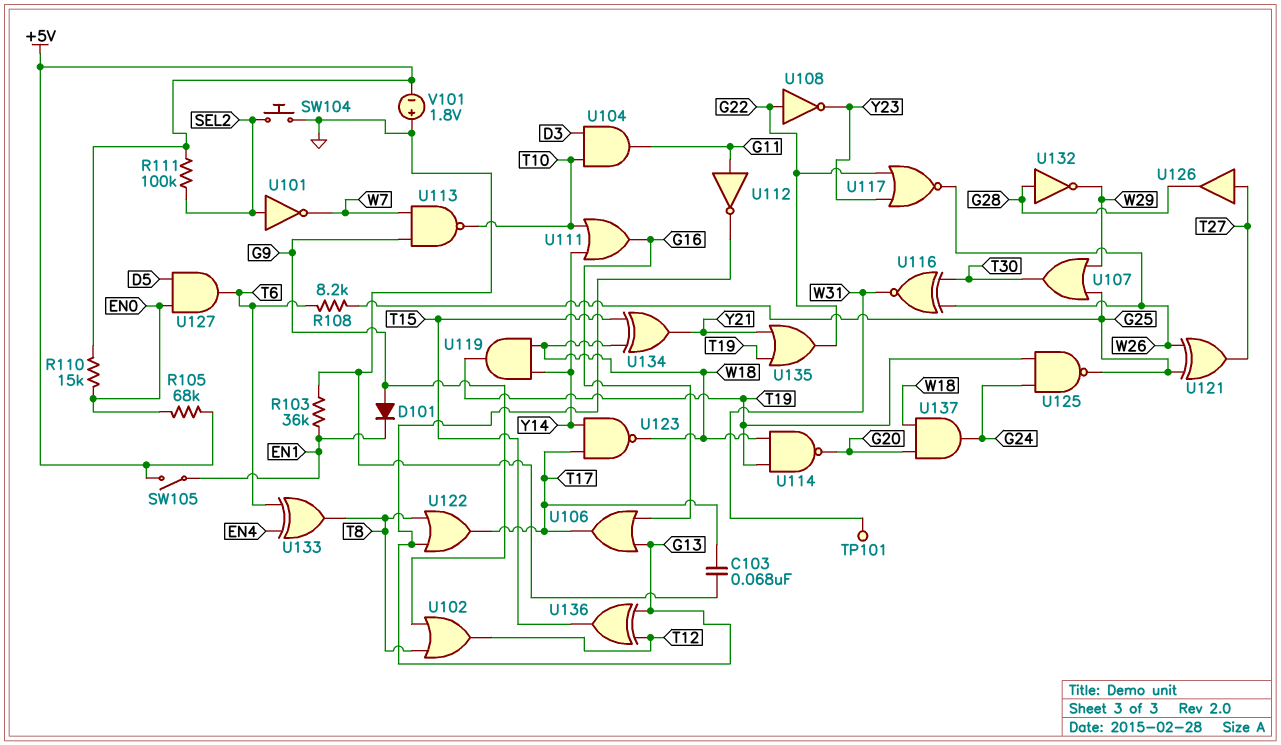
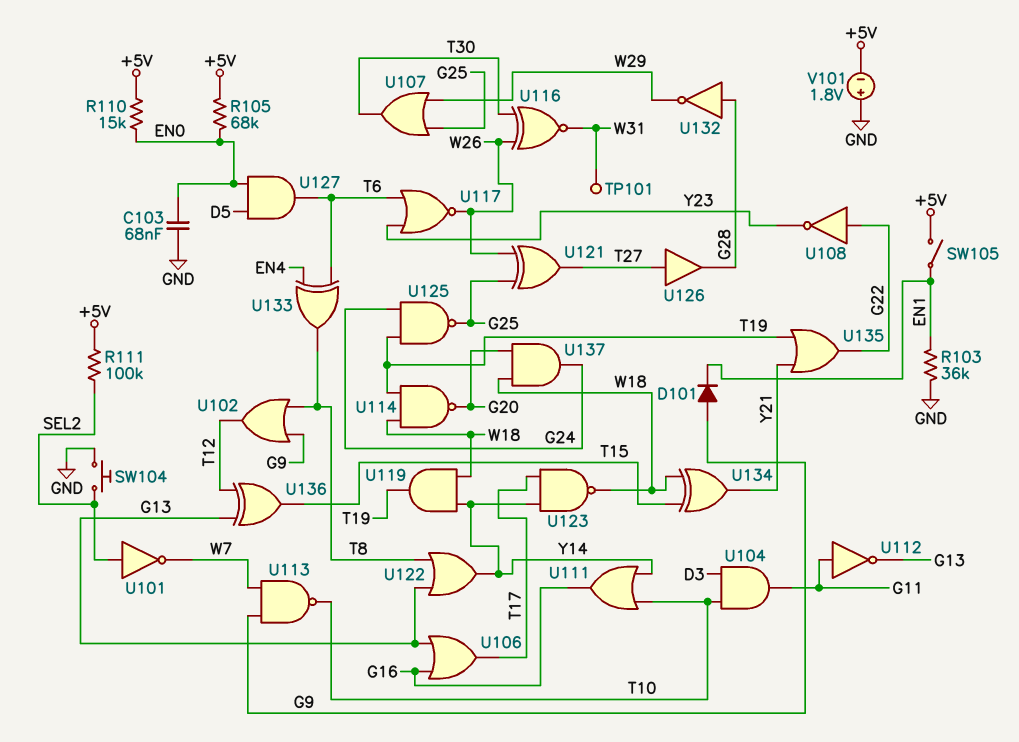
C103: 68nF (GND, T17) -> 68nF (EN0, GND)
R108: 8.2k (G25, T6) -> none
U117: NOR (in G22, in Y23, out W26) -> NOR (in T6, in Y23, out W26)
U122: OR (in G13, in T8, out T17) -> OR (in G13, in T8, out Y14)

